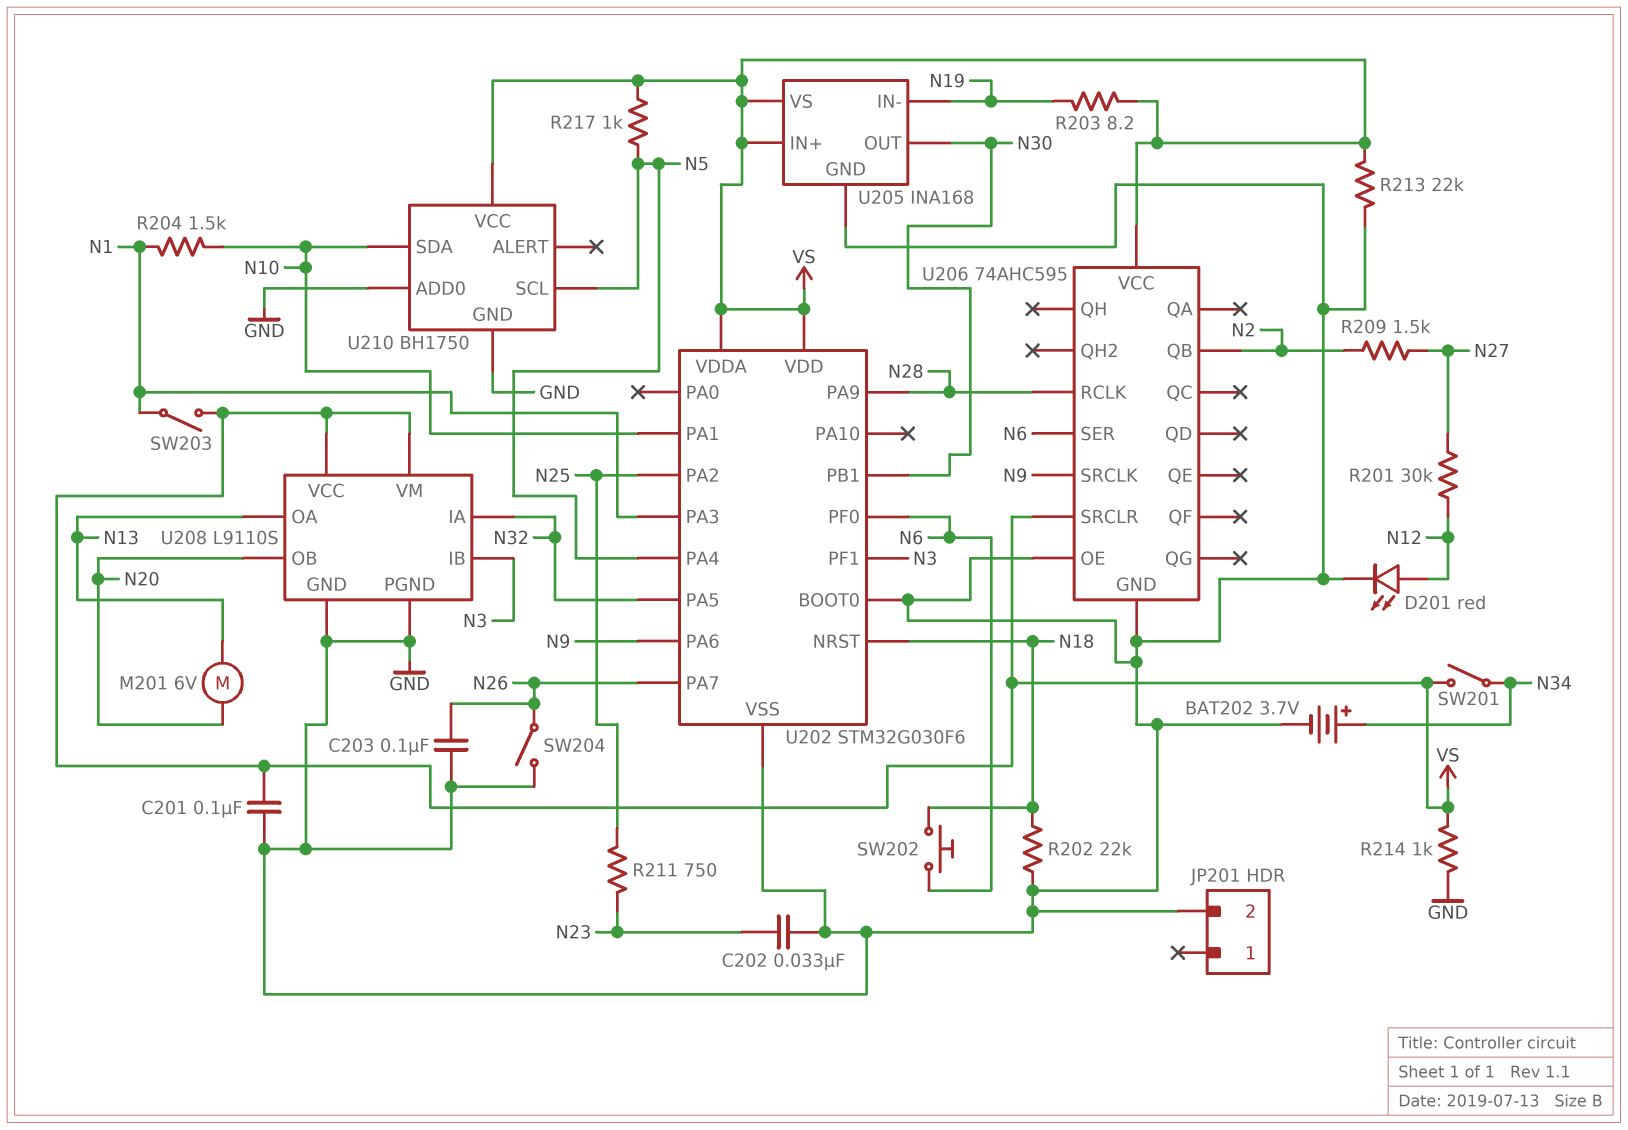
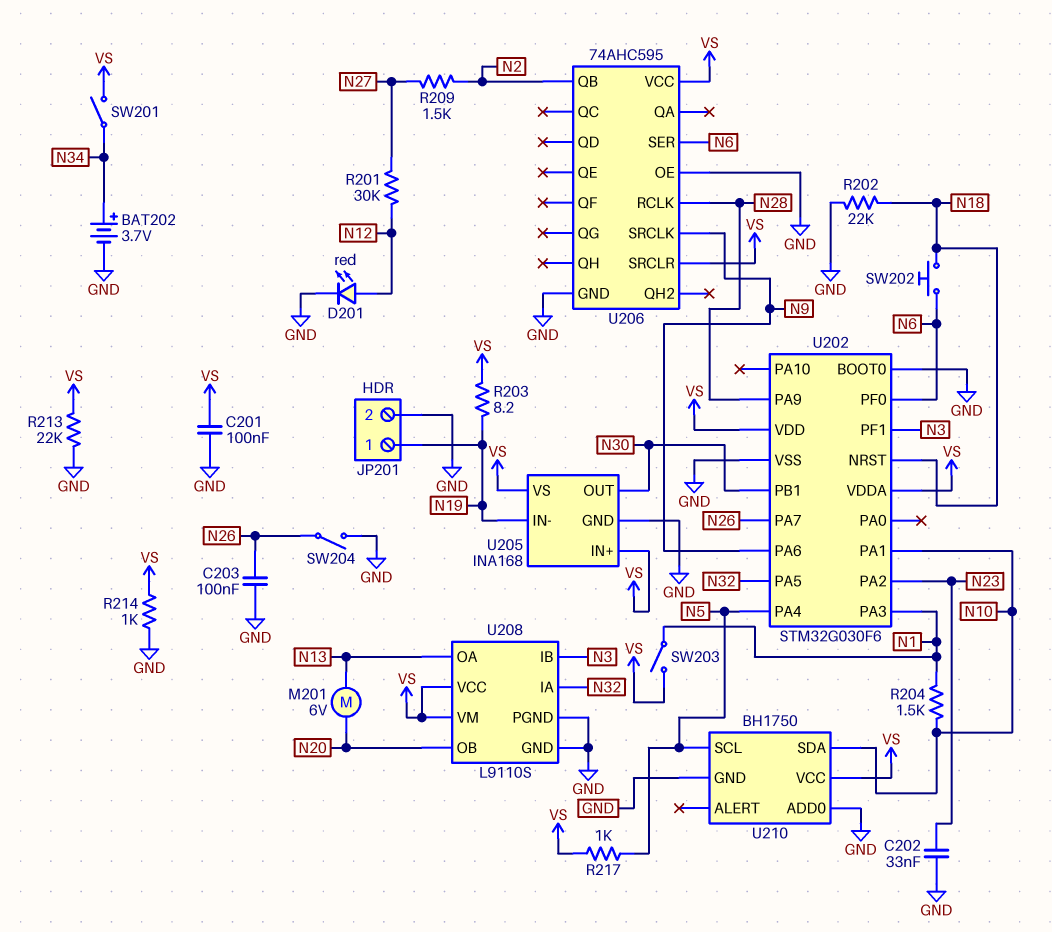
JP201 pin 1: none -> N19
R211: 750 (N23, N25) -> none
U202 pin PA2: N25 -> N23

